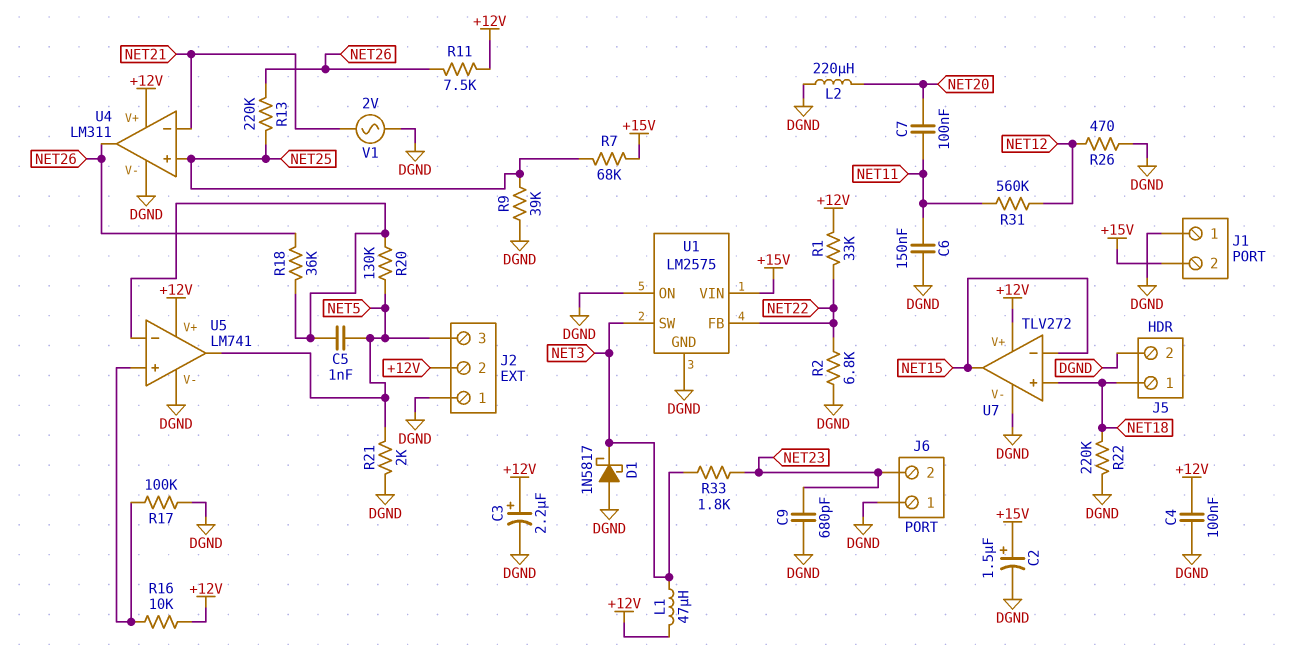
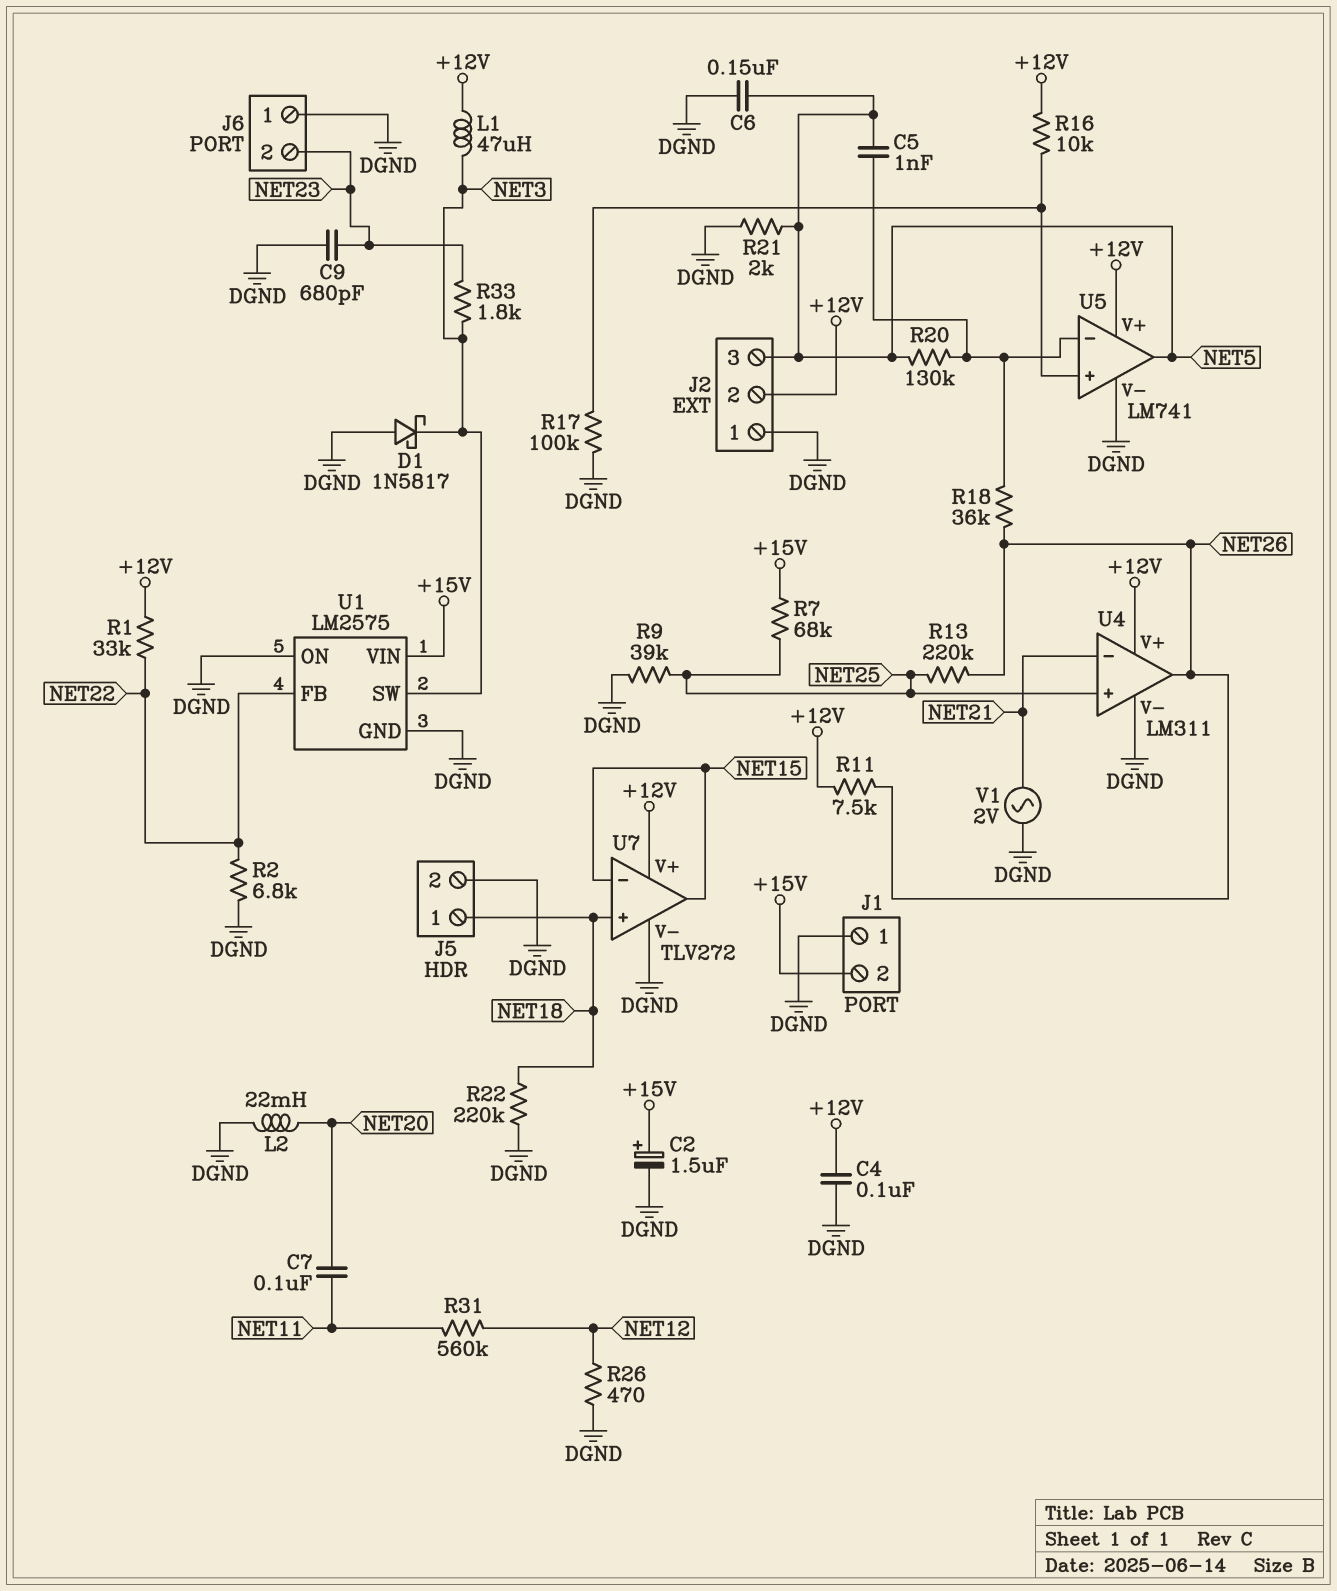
C3: 2.2uF (plus +12V, minus DGND) -> none
C6: 150nF (DGND, NET11) -> 150nF (DGND, NET5)
L2: 220uH (DGND, NET20) -> 22mH (DGND, NET20)

